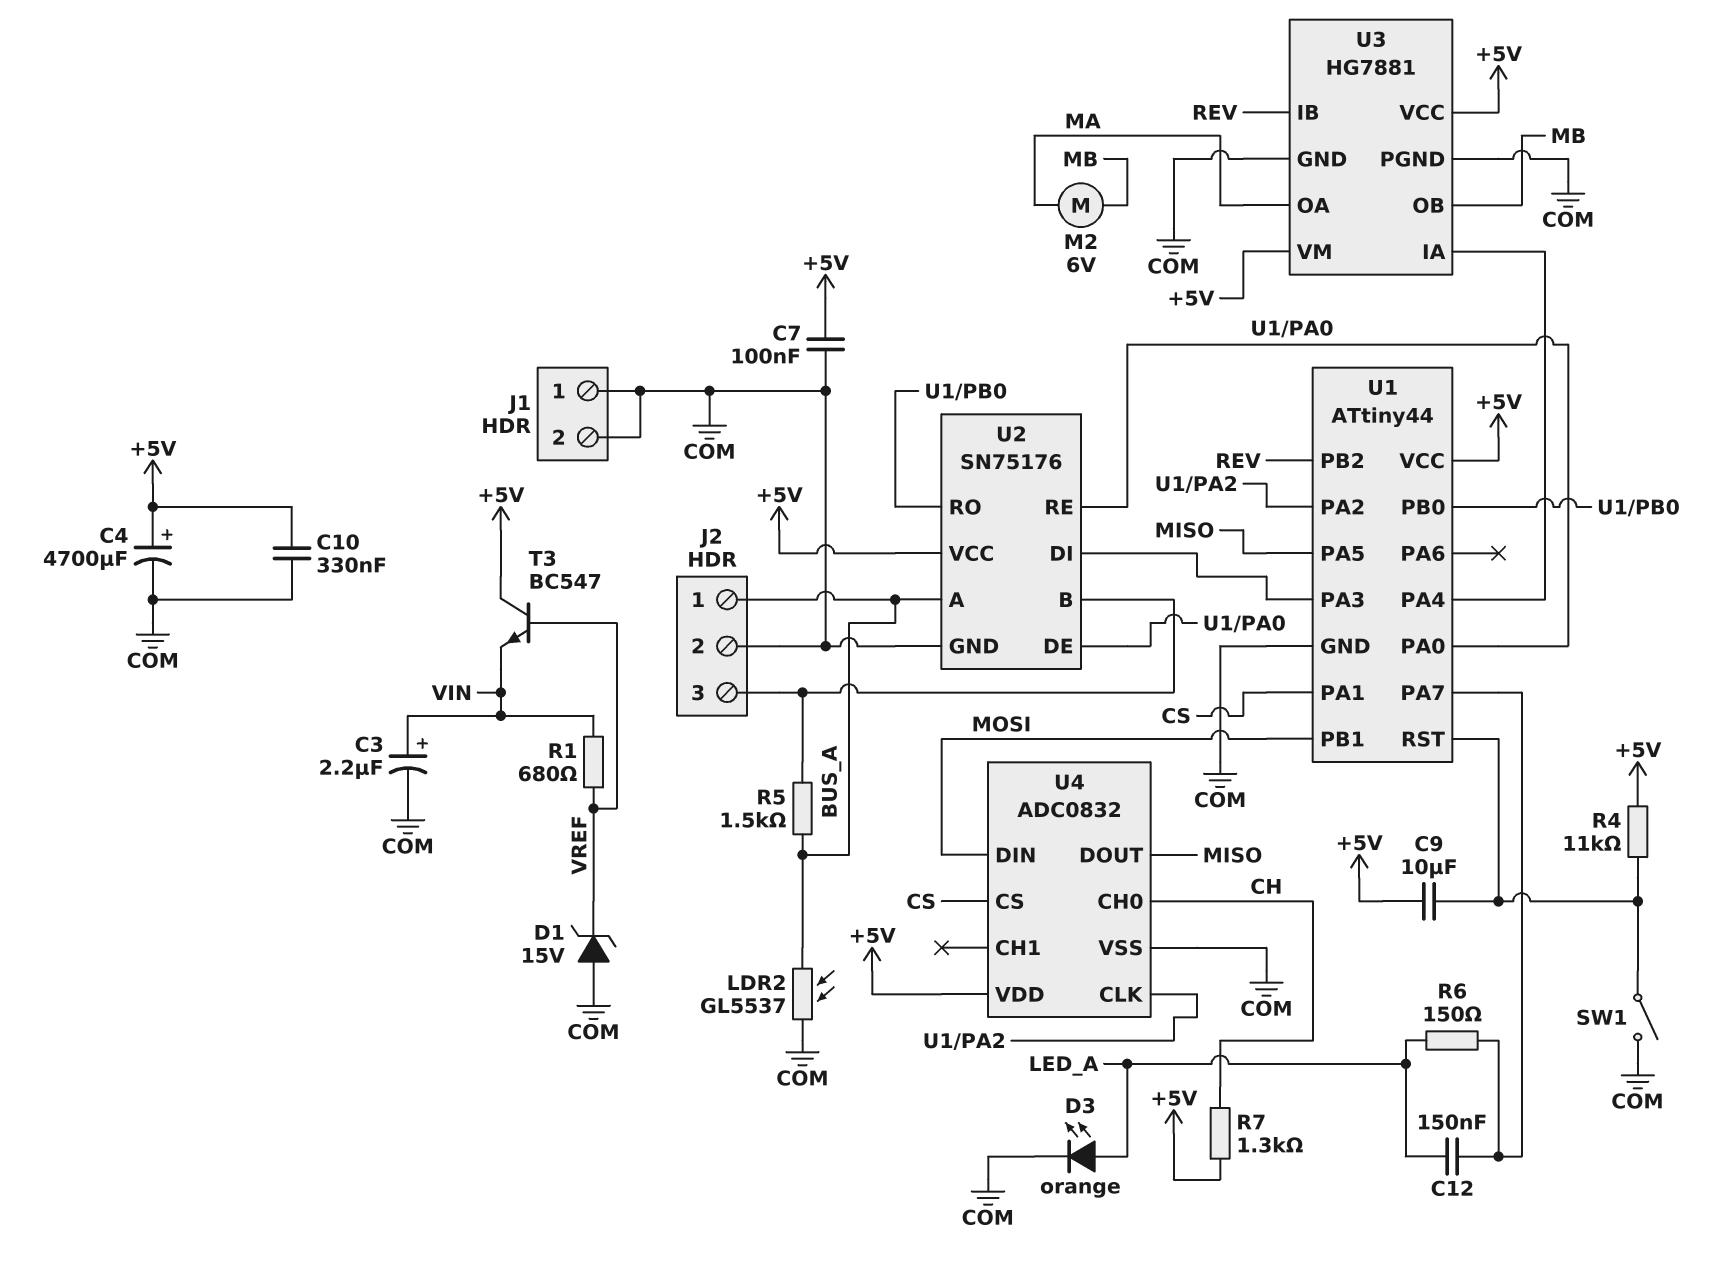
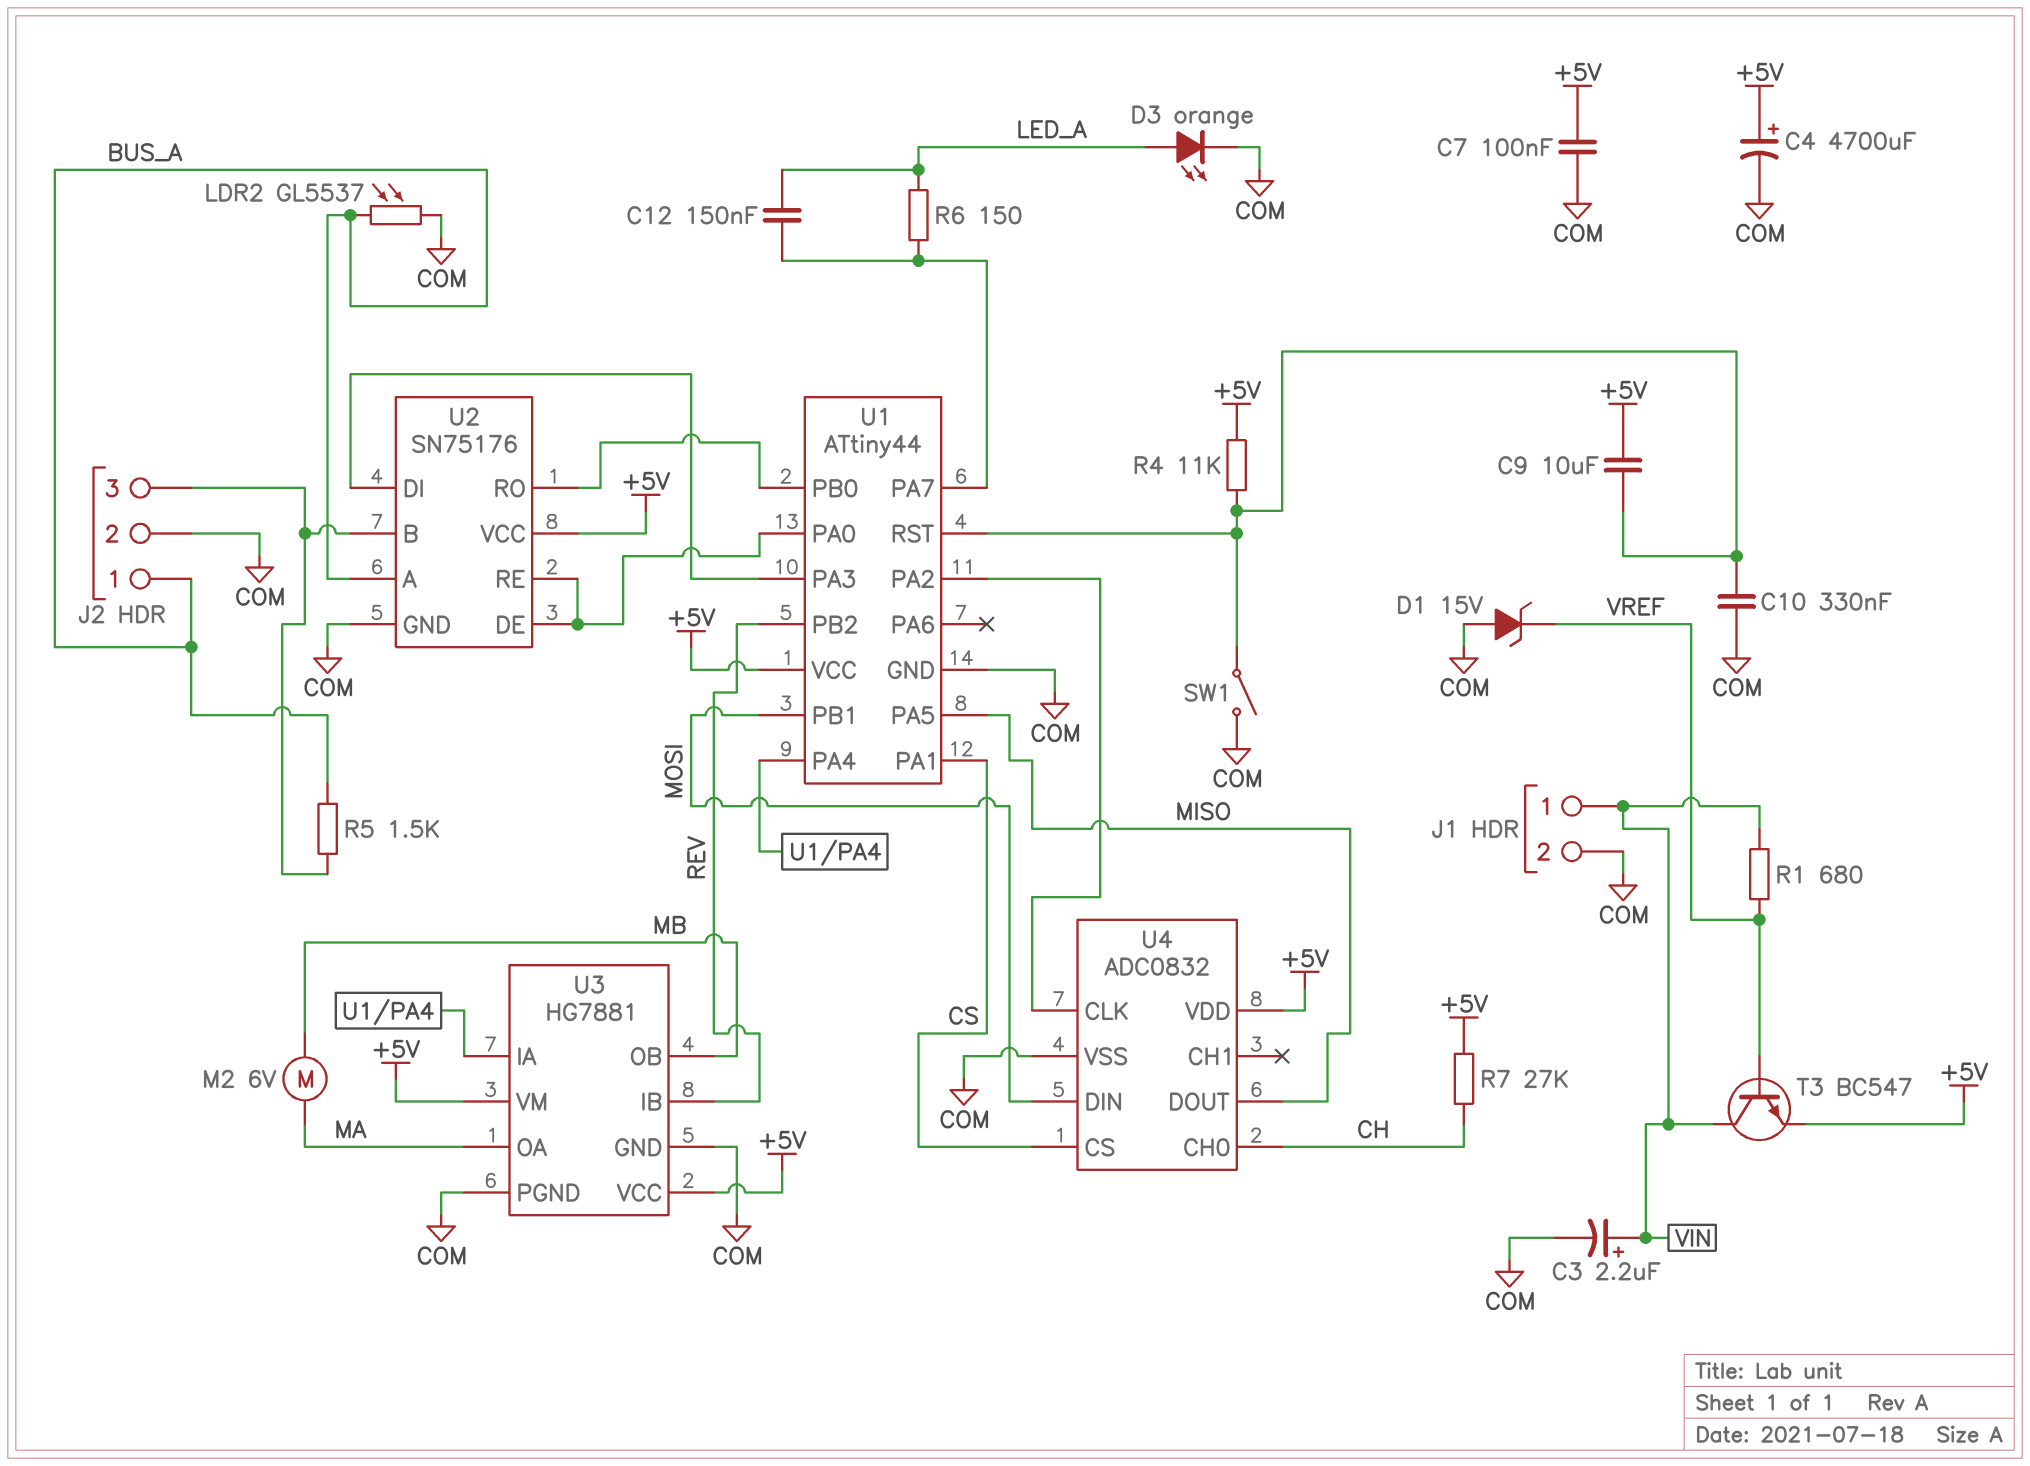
C10: 330nF (+5V, COM) -> 330nF (COM, U1/RST)
J1 pin 1: COM -> VIN
R7: 1.3k (+5V, CH) -> 27k (+5V, CH)
T3: NPN BC547 (B VREF, C +5V, E VIN) -> NPN BC547 (B VREF, C VIN, E +5V)

